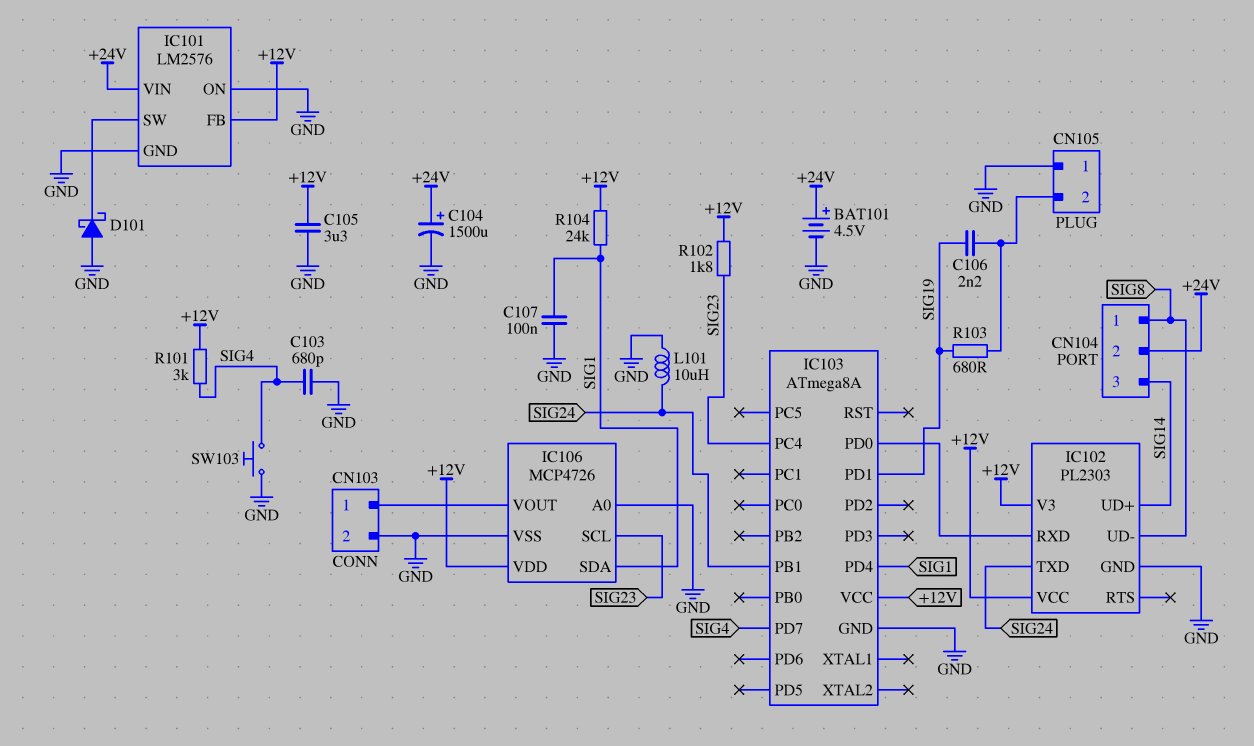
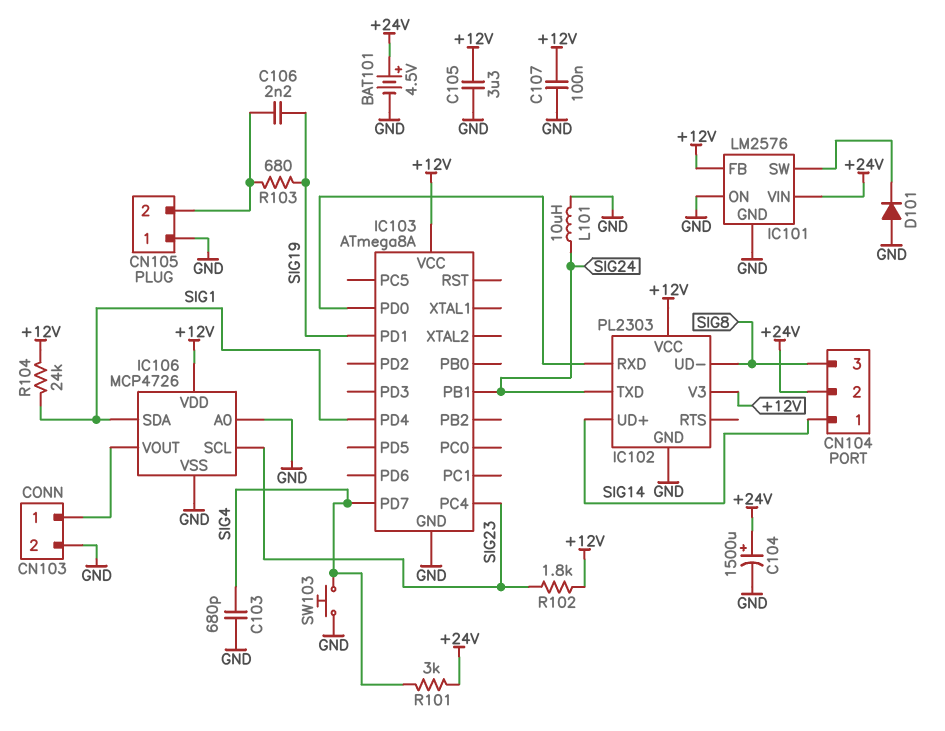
C107: 100nF (GND, SIG1) -> 100nF (+12V, GND)
CN104 pin 1: SIG8 -> SIG14
CN104 pin 3: SIG14 -> SIG8
D101: schottky (A GND, K IC101/SW) -> diode (A GND, K IC101/SW)
R101: 3k (+12V, SIG4) -> 3k (+24V, SIG4)

